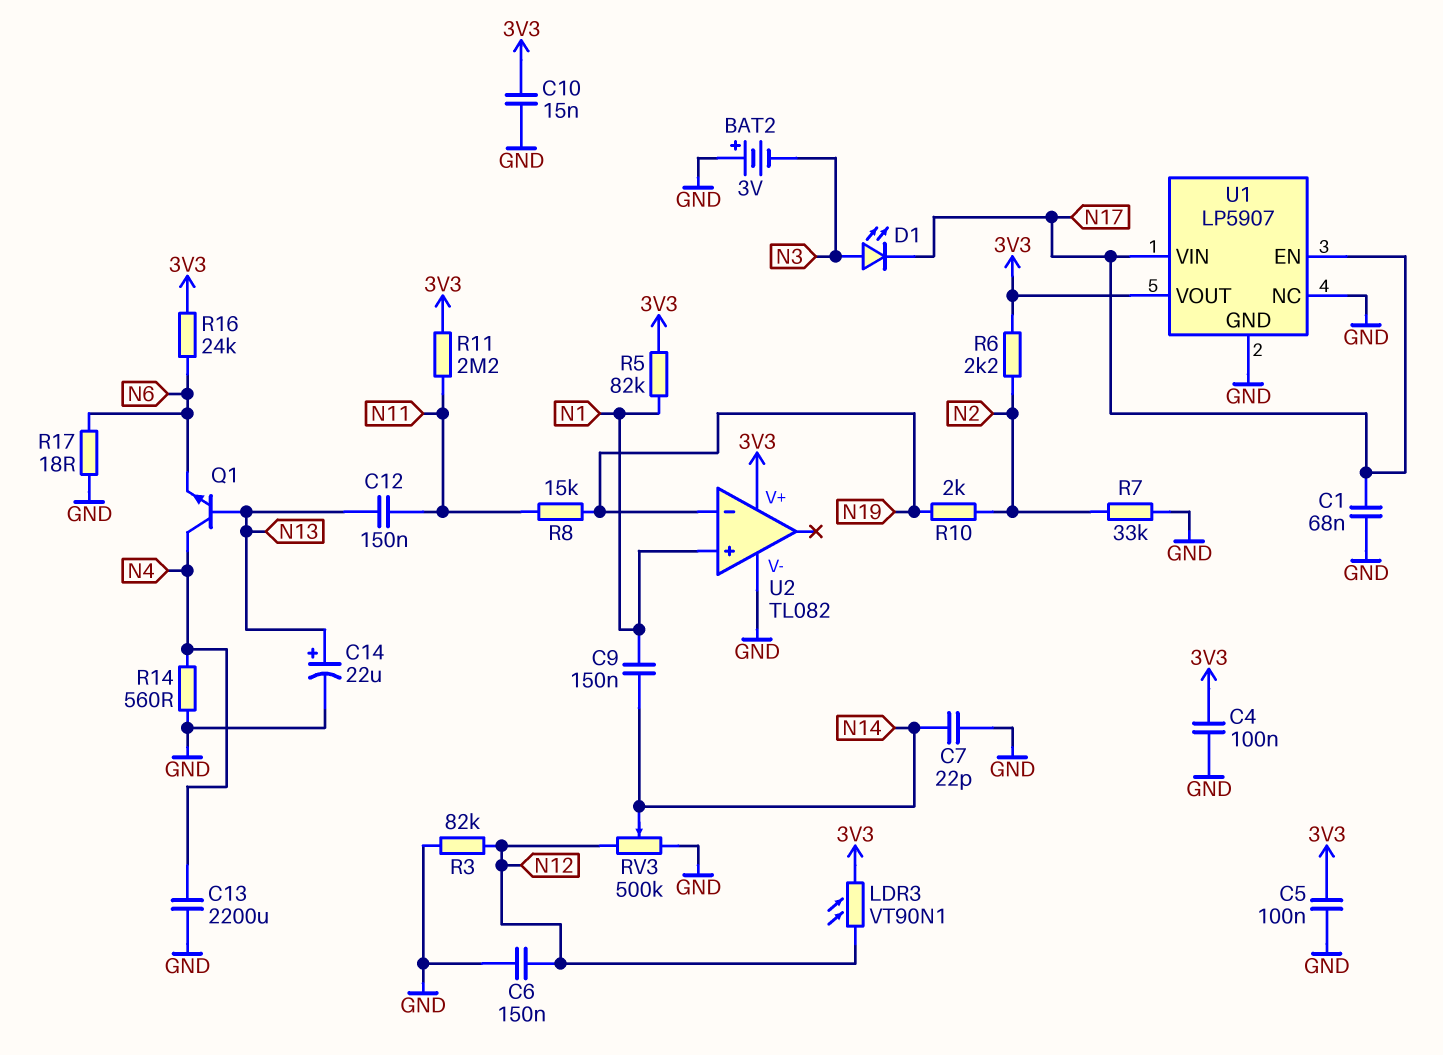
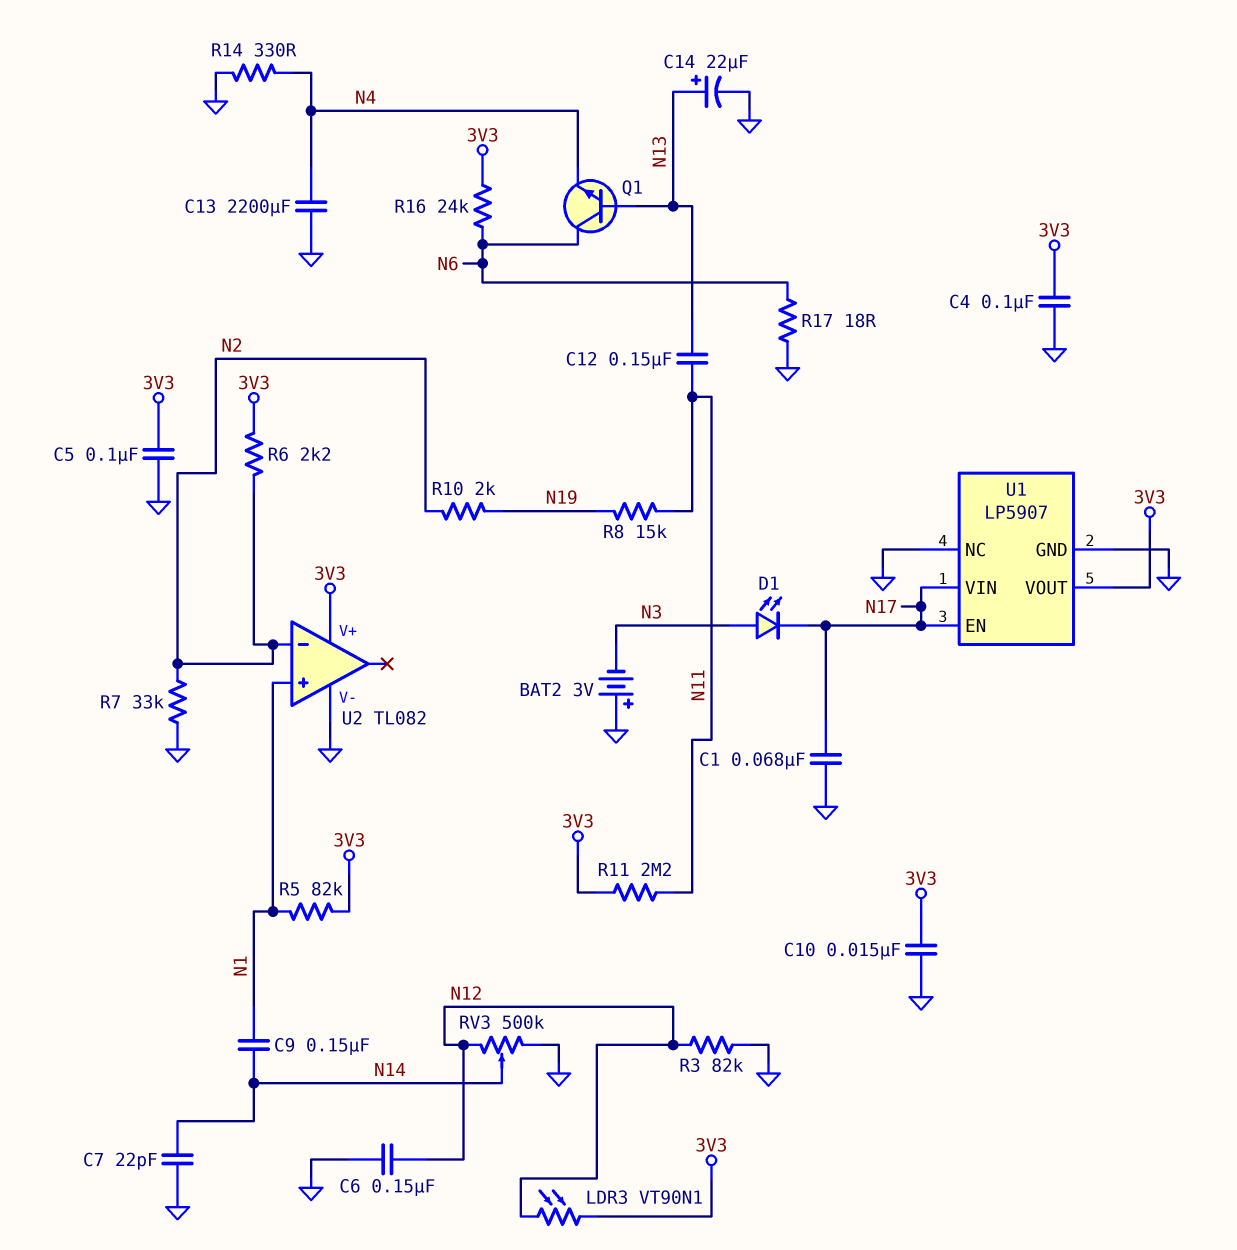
Q1: NPN (B N13, C N4, E N6) -> NPN (B N13, C N6, E N4)
R14: 560 (GND, N4) -> 330 (GND, N4)
U2 pin in-: N19 -> N2

